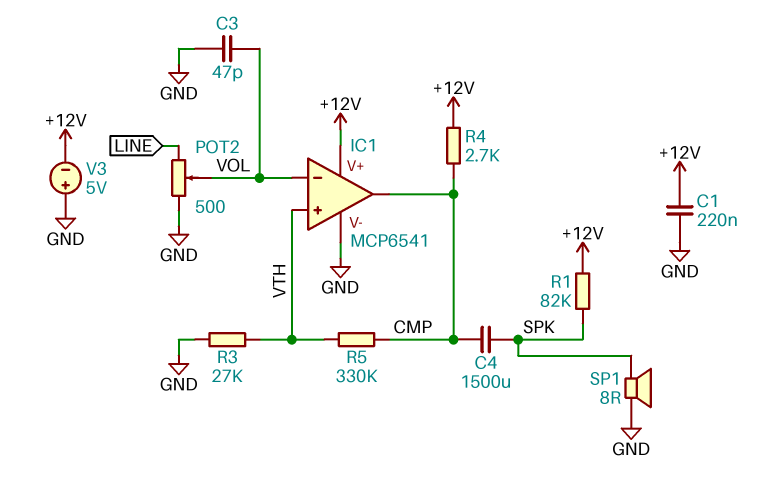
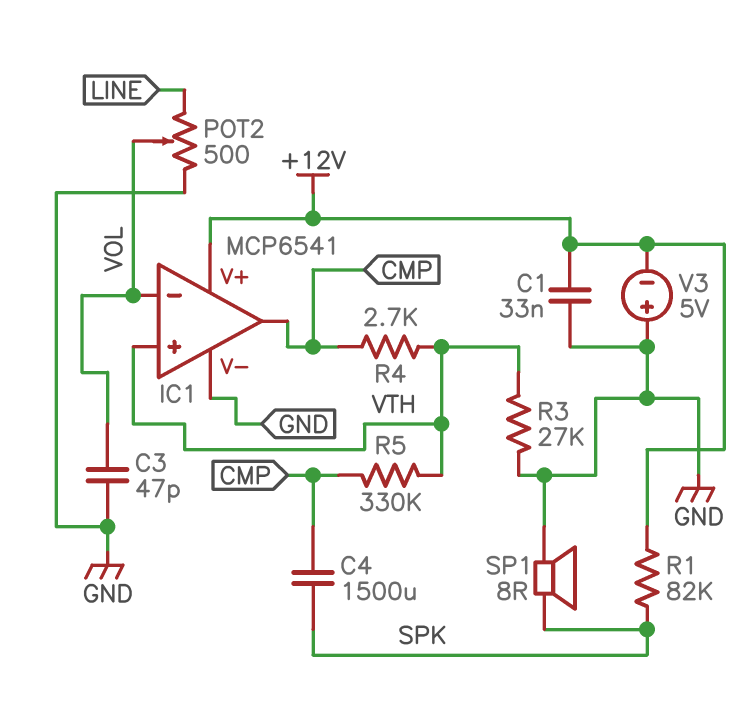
C1: 220nF (+12V, GND) -> 33nF (+12V, GND)
R4: 2.7k (+12V, CMP) -> 2.7k (CMP, VTH)

